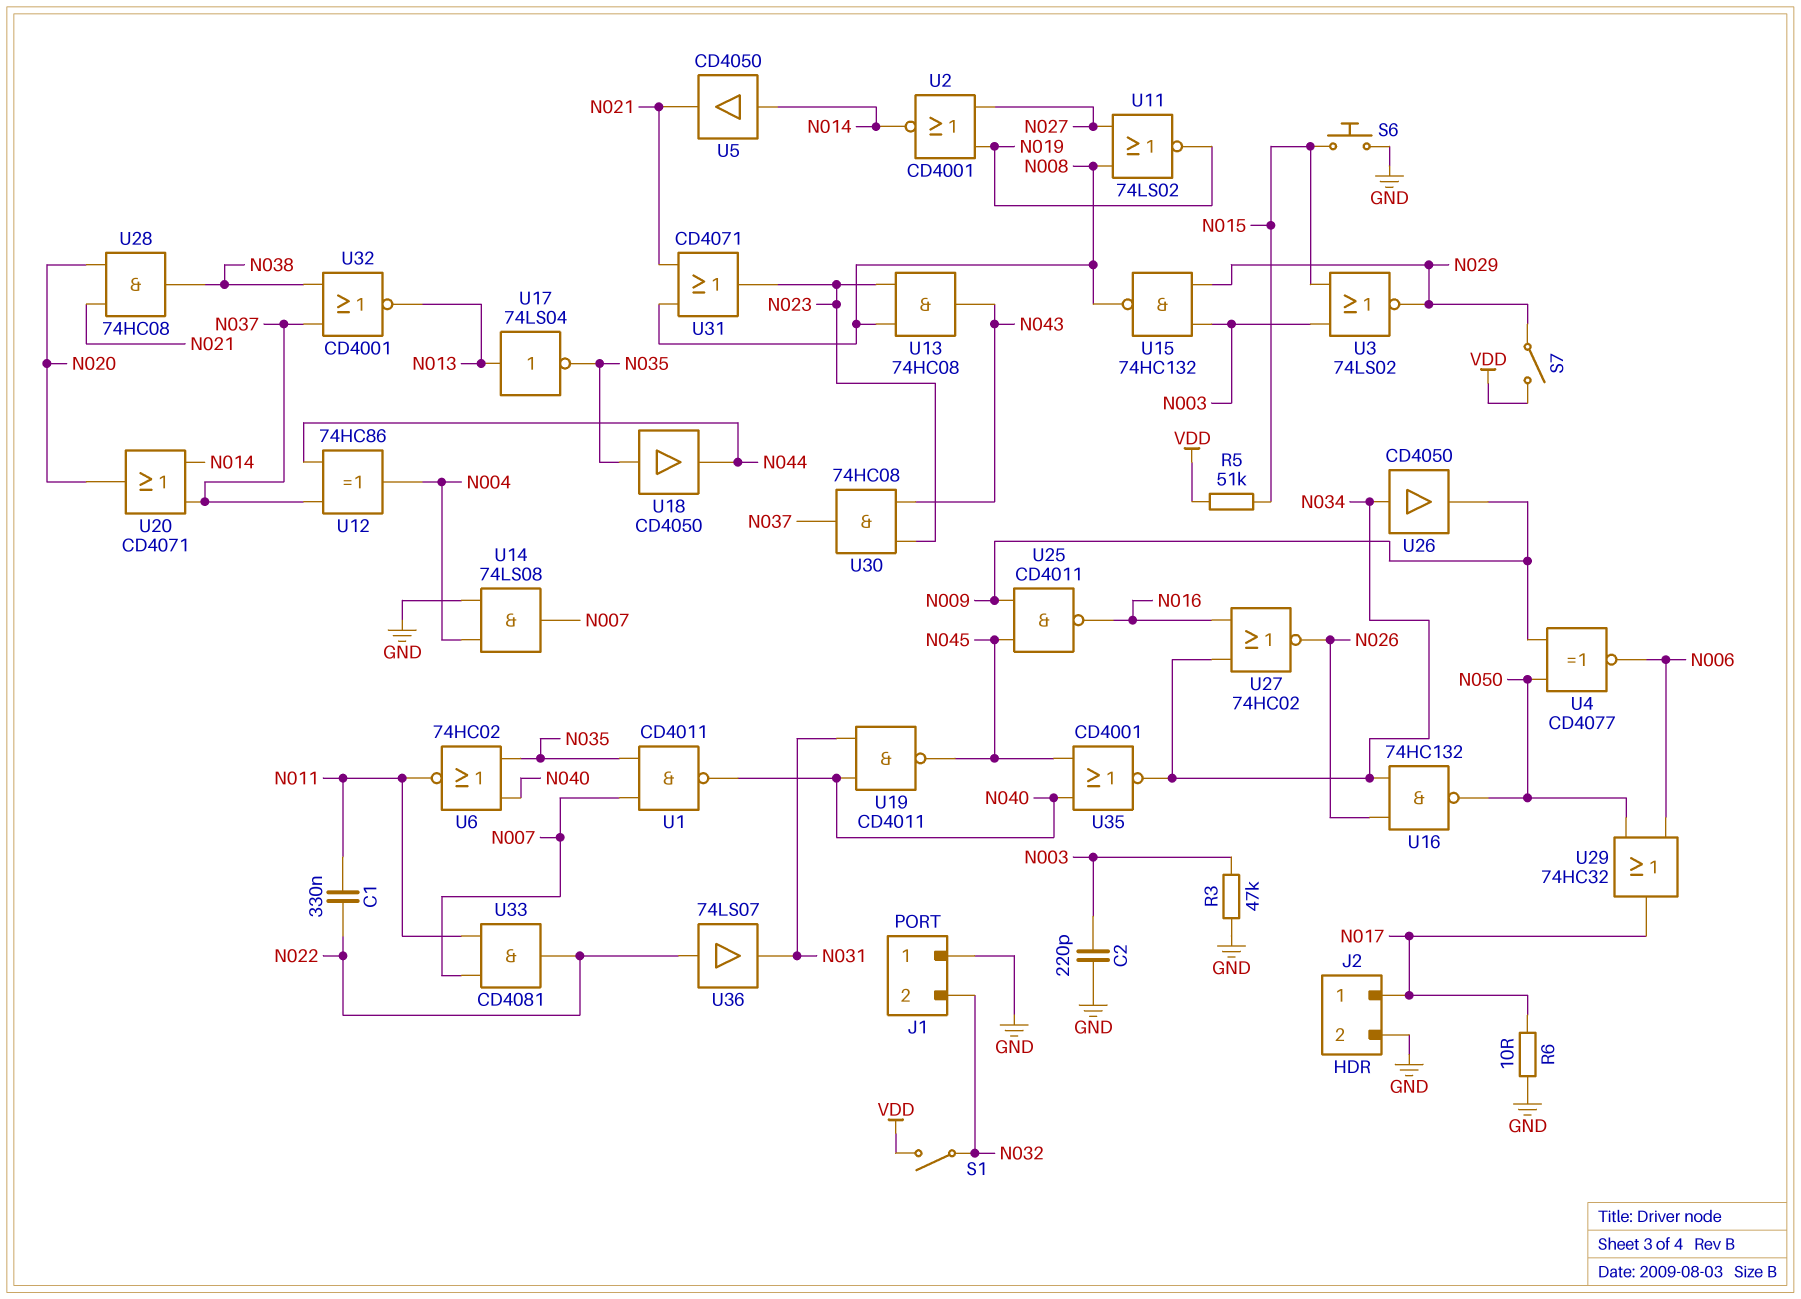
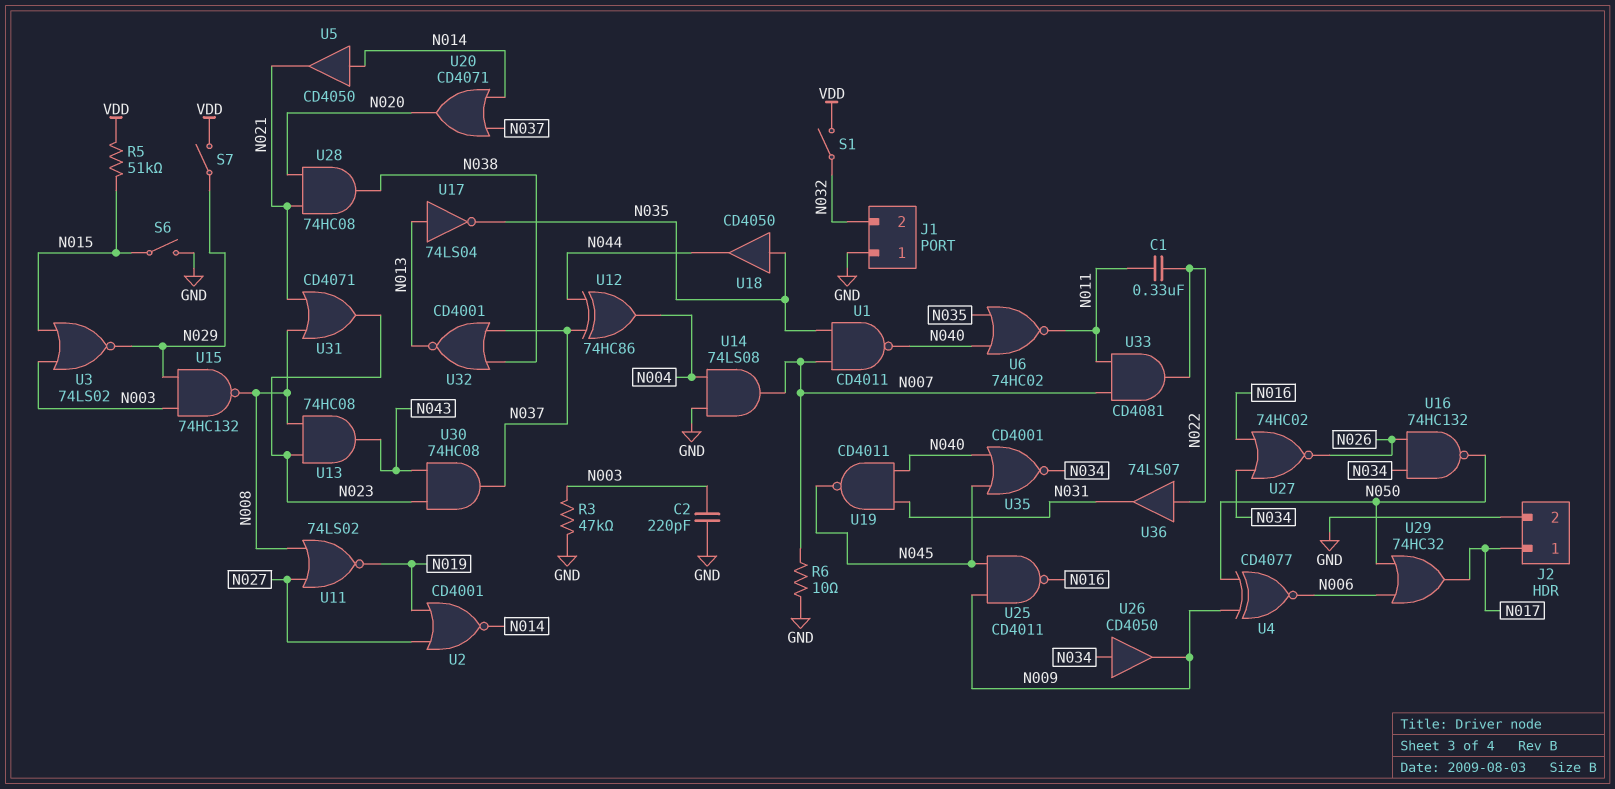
R6: 10 (GND, N017) -> 10 (GND, N007)
S6: button (GND, N015) -> switch (GND, N015)

